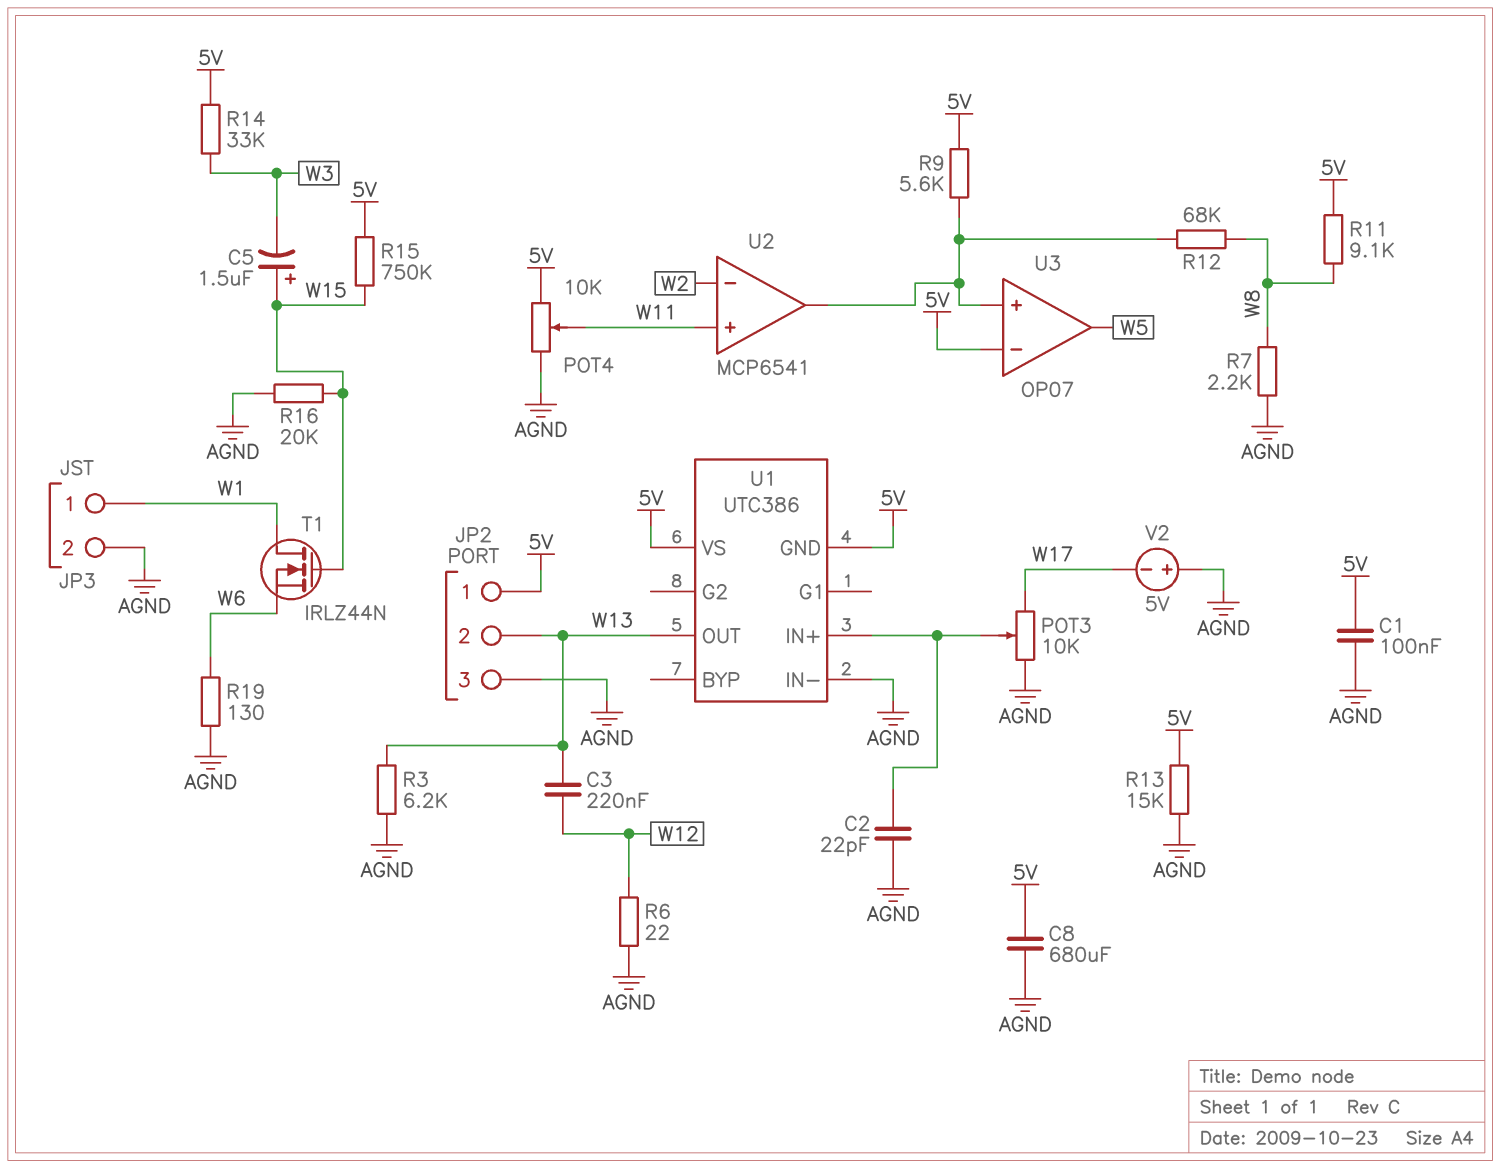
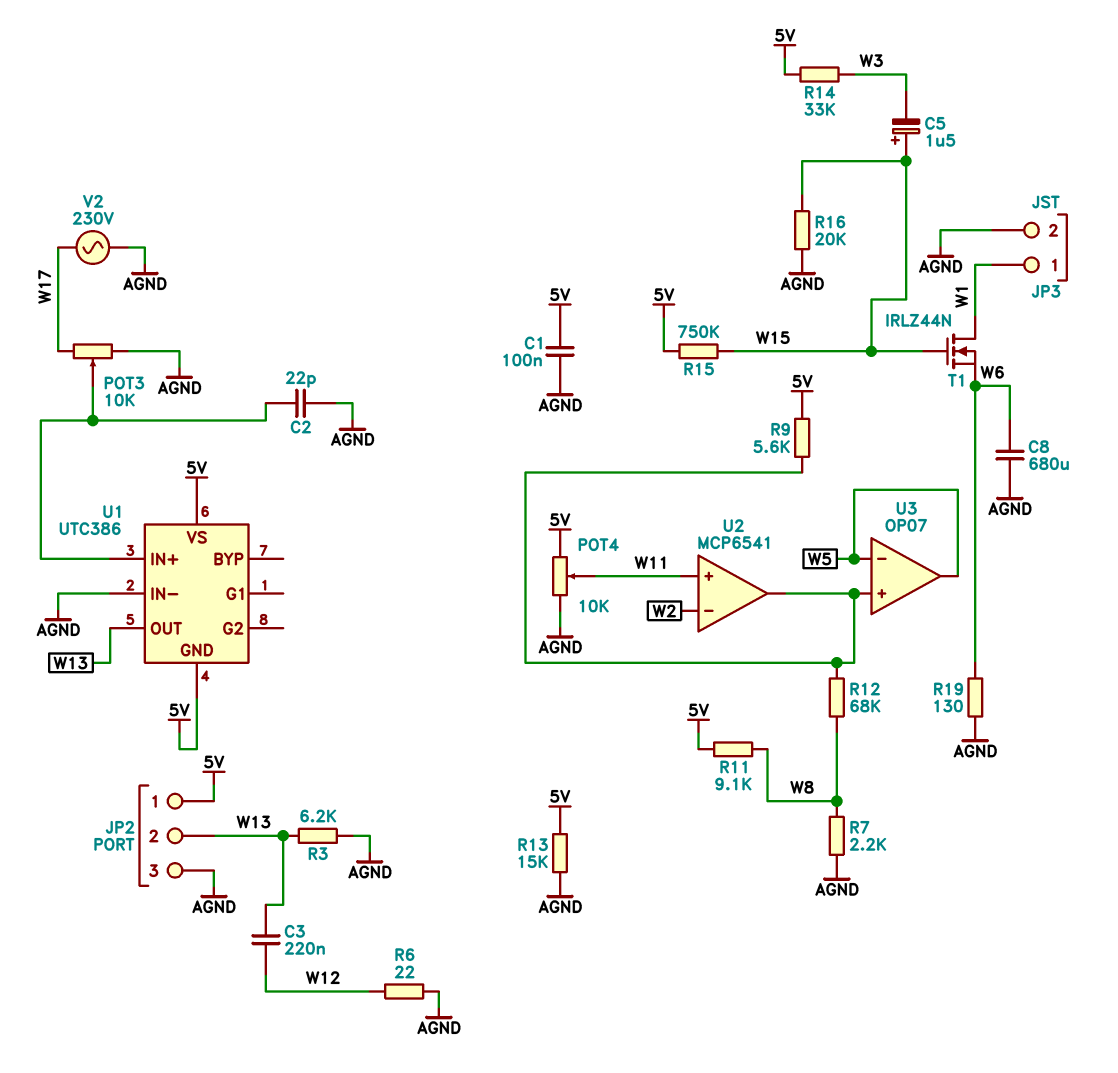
C8: 680uF (5V, AGND) -> 680uF (AGND, W6)
U3 pin in-: 5V -> W5
V2: 5V (plus AGND, minus W17) -> AC 230V (AGND, W17)

